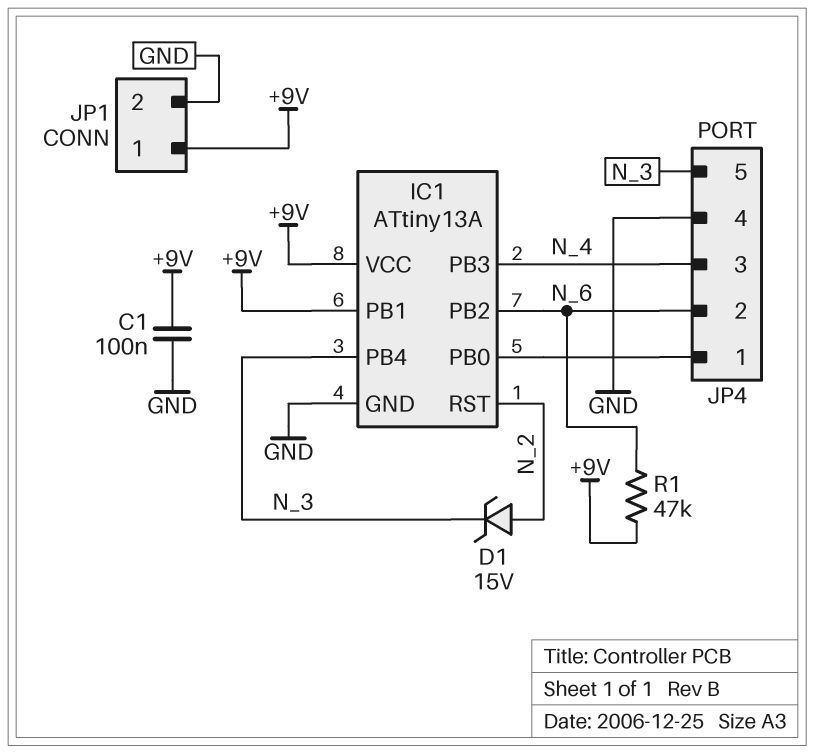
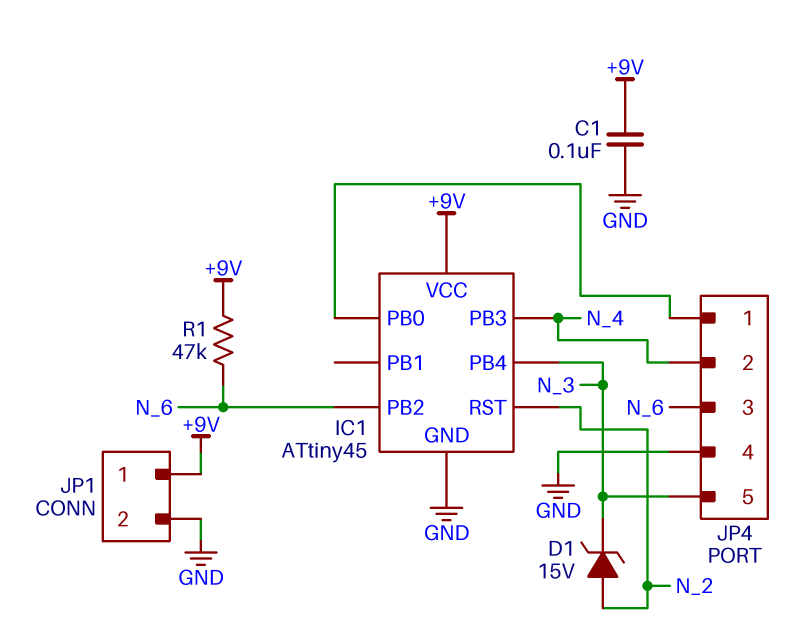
IC1: ATtiny13A -> ATtiny45
IC1 pin PB1: +9V -> none
JP4 pin 2: N_6 -> N_4
JP4 pin 3: N_4 -> N_6

